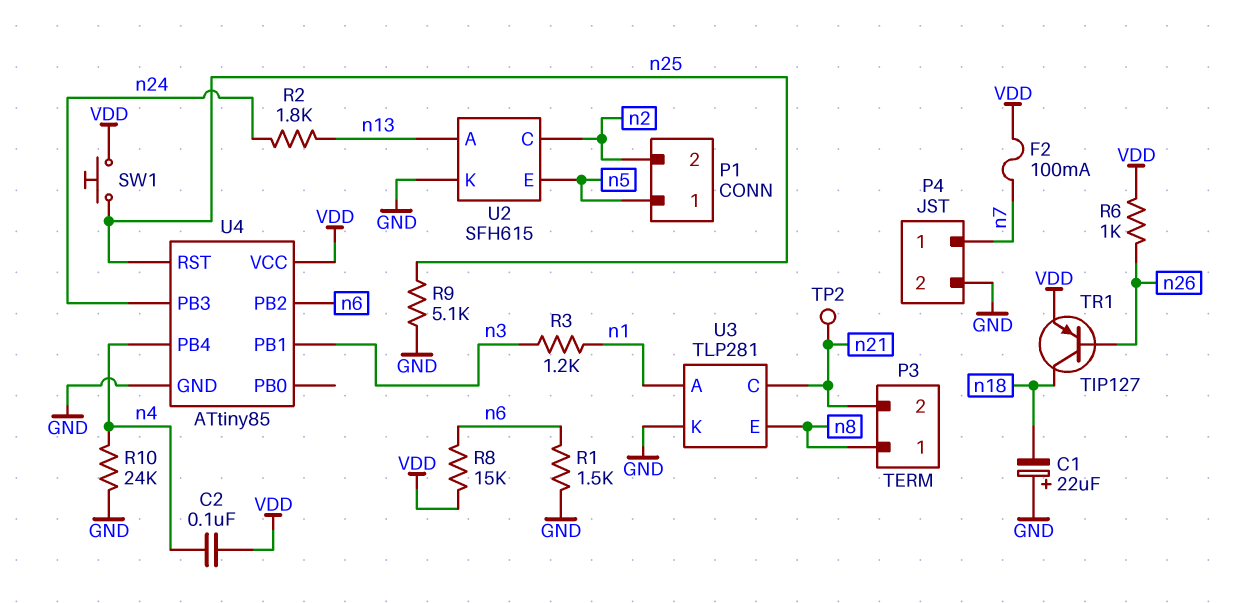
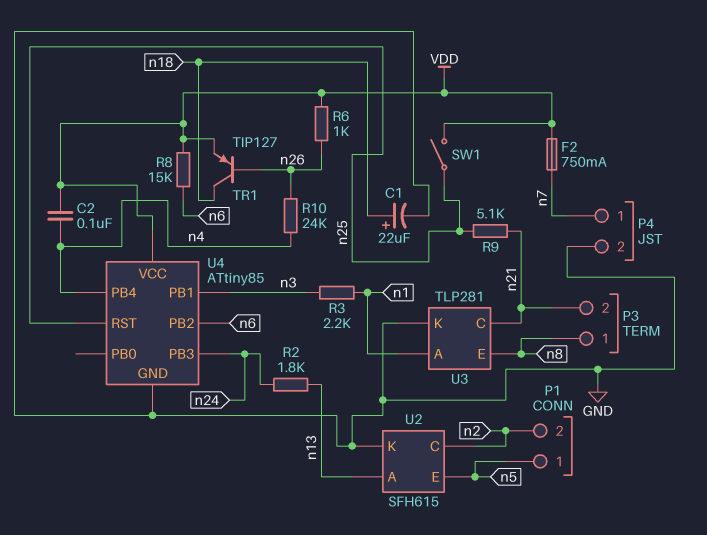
C1: 22uF (plus GND, minus n18) -> 22uF (plus n18, minus GND)
F2: 100mA (VDD, n7) -> 750mA (VDD, n7)
R1: 1.5k (GND, n6) -> none
R3: 1.2k (n1, n3) -> 2.2k (n1, n3)
R9: 5.1k (GND, n25) -> 5.1k (n21, n25)
R10: 24k (GND, n4) -> 24k (n4, n26)
SW1: button (VDD, n25) -> switch (VDD, n25)
TP2: test point (n21) -> none

